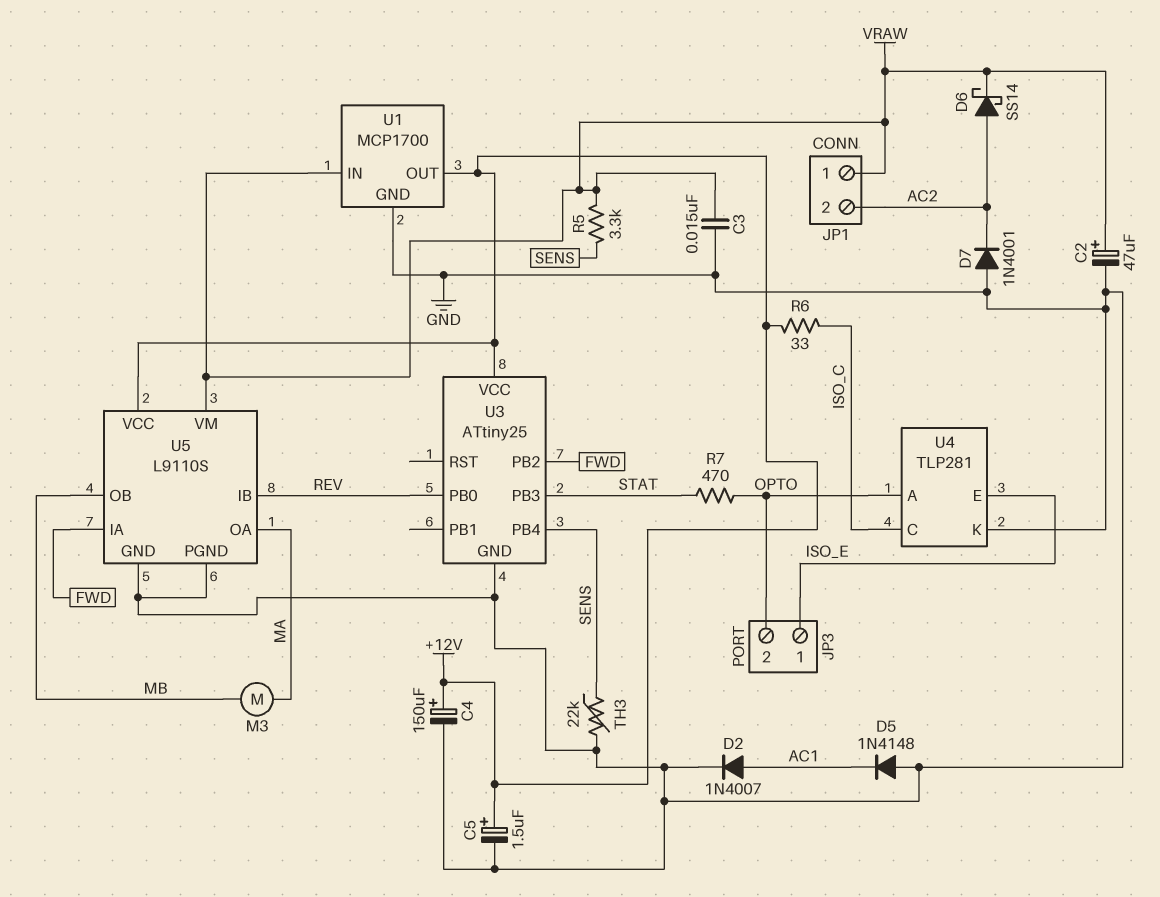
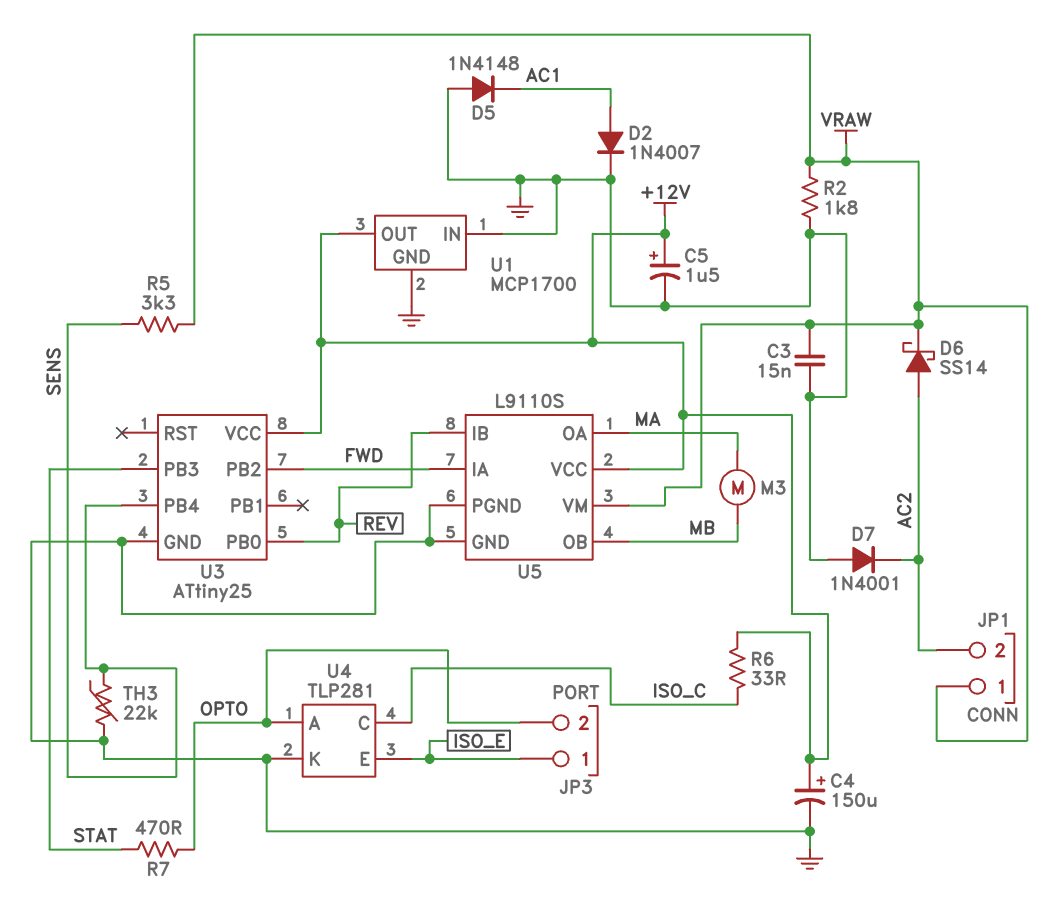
C2: 47uF (plus VRAW, minus GND) -> none
R2: none -> 1.8k (GND, VRAW)
U1 pin IN: VRAW -> GND

